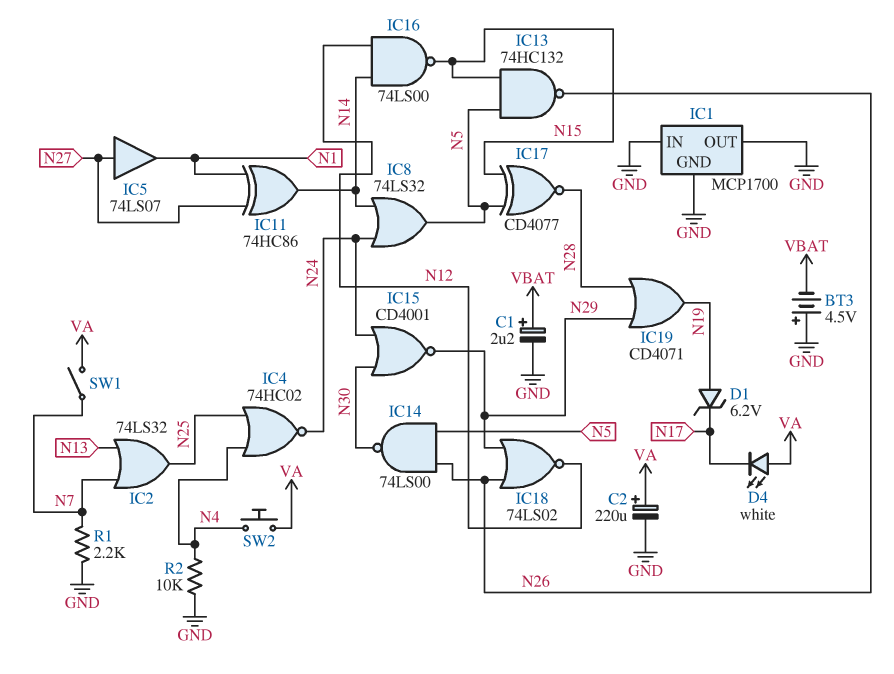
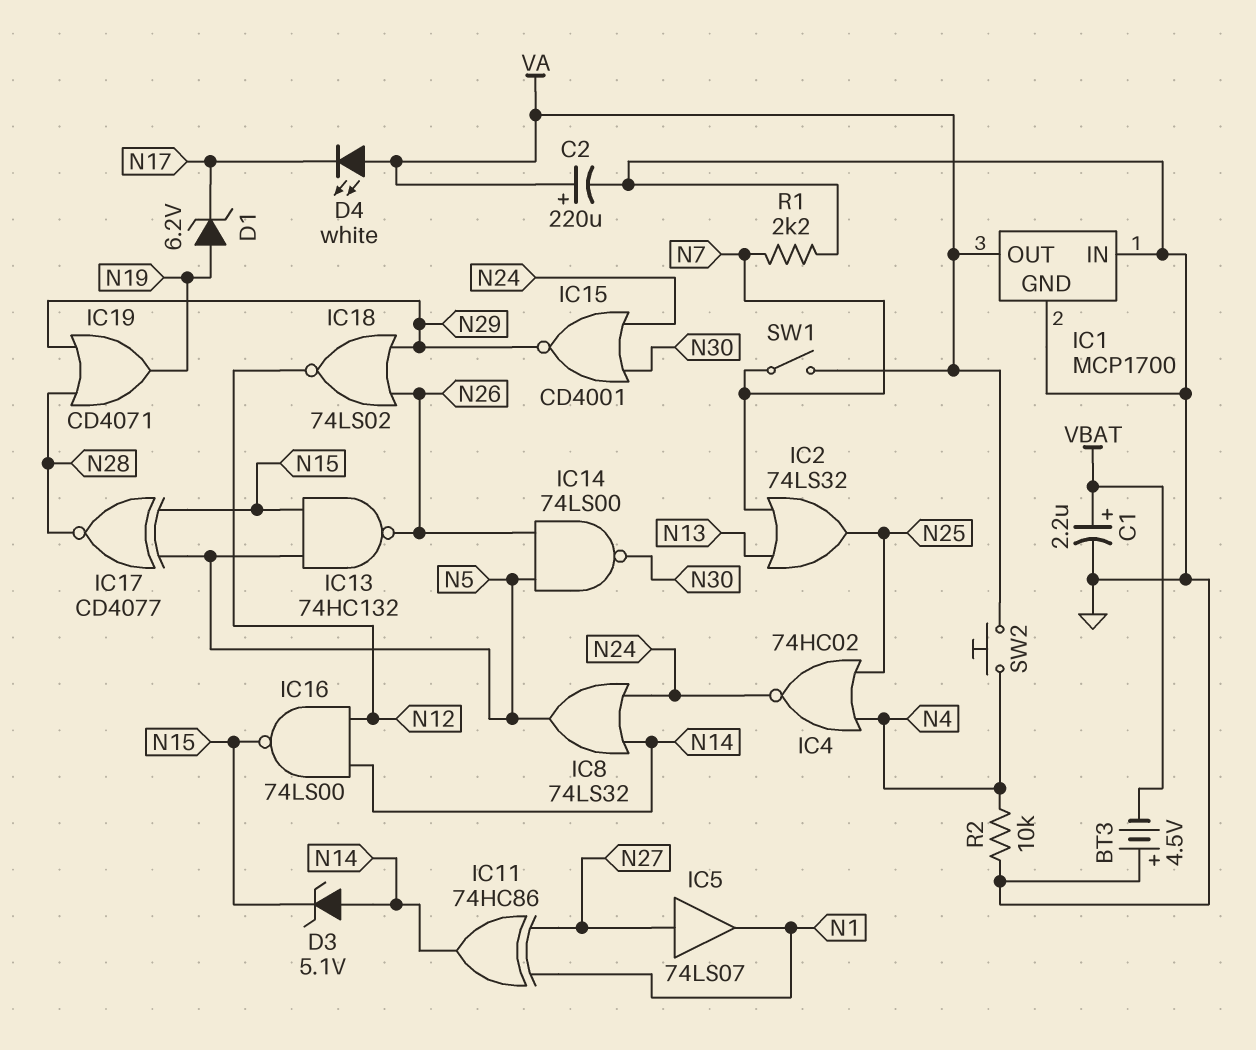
D3: none -> zener 5.1V (A N14, K N15)
IC1 pin OUT: GND -> VA

